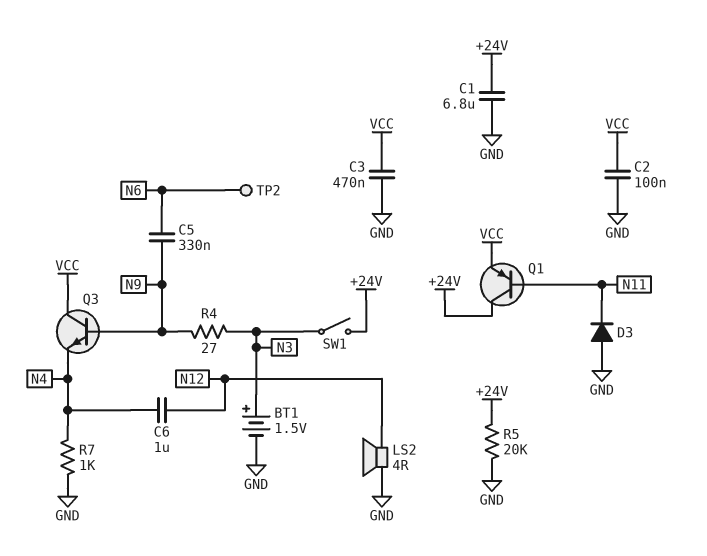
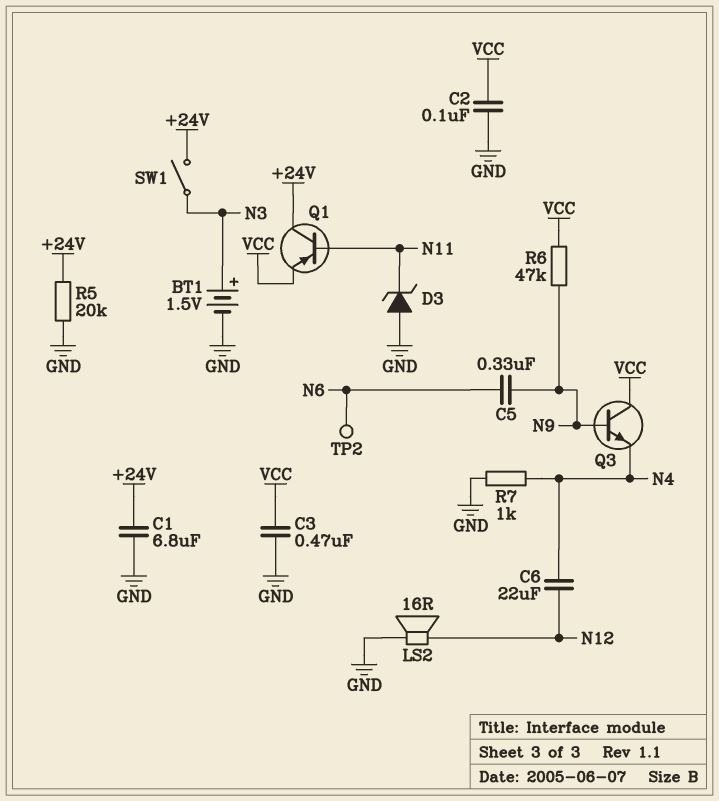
C6: 1uF (N4, N12) -> 22uF (N4, N12)
D3: diode (A GND, K N11) -> zener (A GND, K N11)
LS2: speaker 4R (GND, N12) -> speaker 16R (GND, N12)
R4: 27 (N3, N9) -> none
R6: none -> 47k (N9, VCC)

